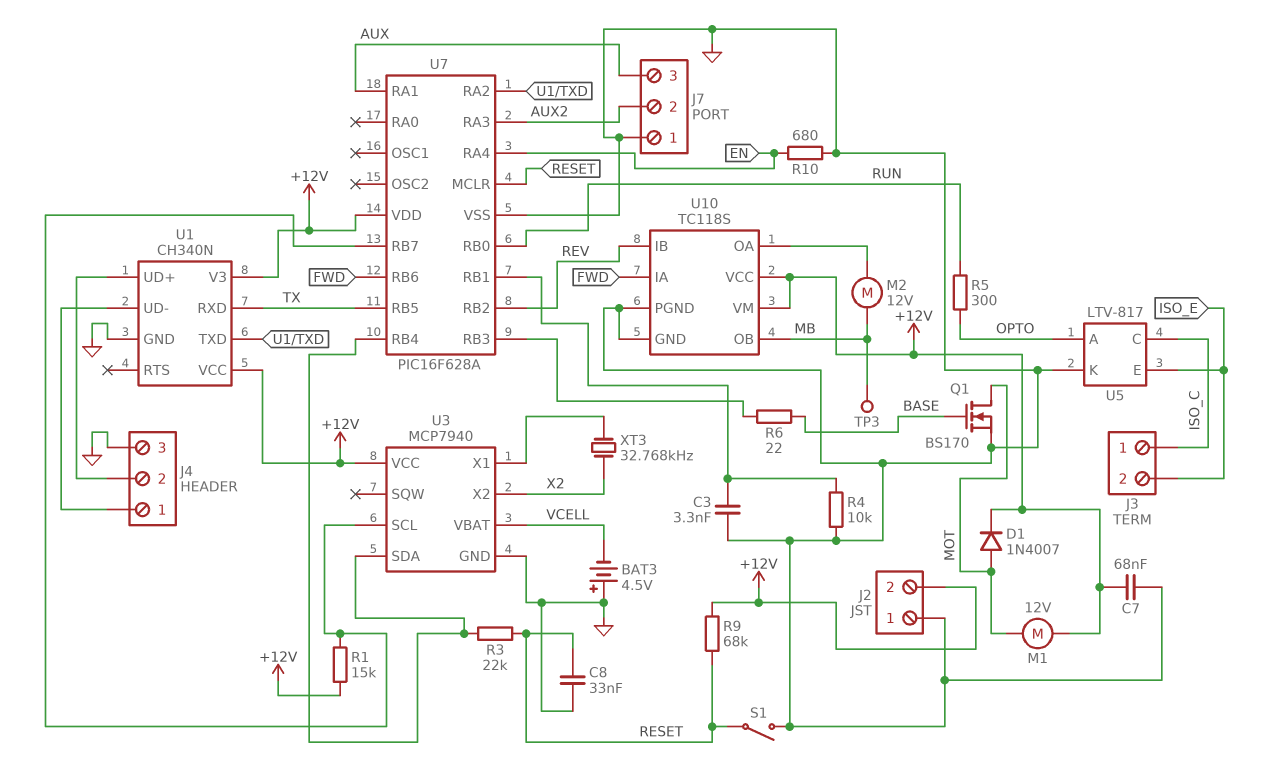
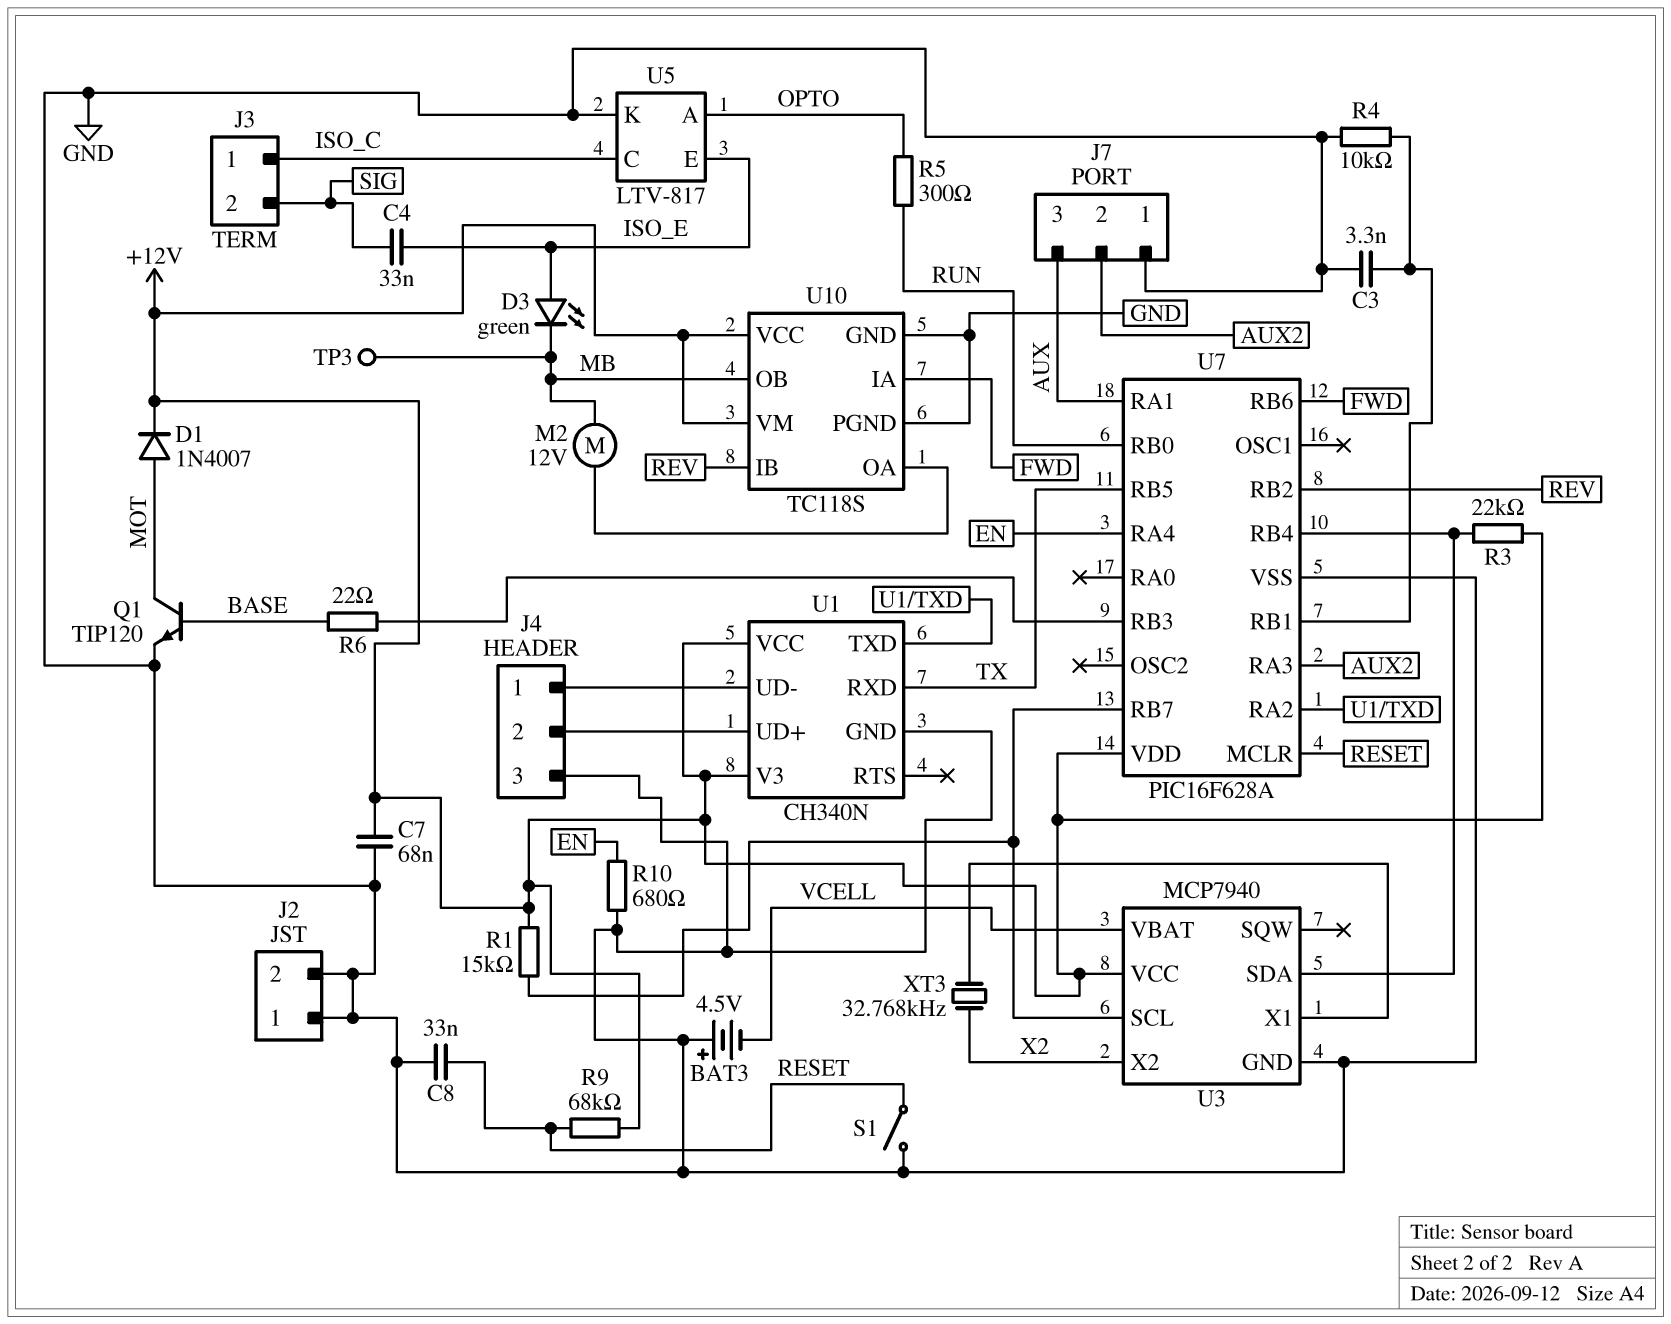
C4: none -> 33nF (ISO_E, SIG)
D3: none -> LED green (A ISO_E, K MB)
J2 pin 2: +12V -> GND
J3 pin 2: ISO_E -> SIG
M1: motor 12V (+12V, MOT) -> none
Q1: NMOS BS170 (G BASE, D MOT, S GND) -> NPN TIP120 (B BASE, C MOT, E GND)
R3: 22k (RESET, U3/SDA) -> 22k (+12V, U3/SDA)

